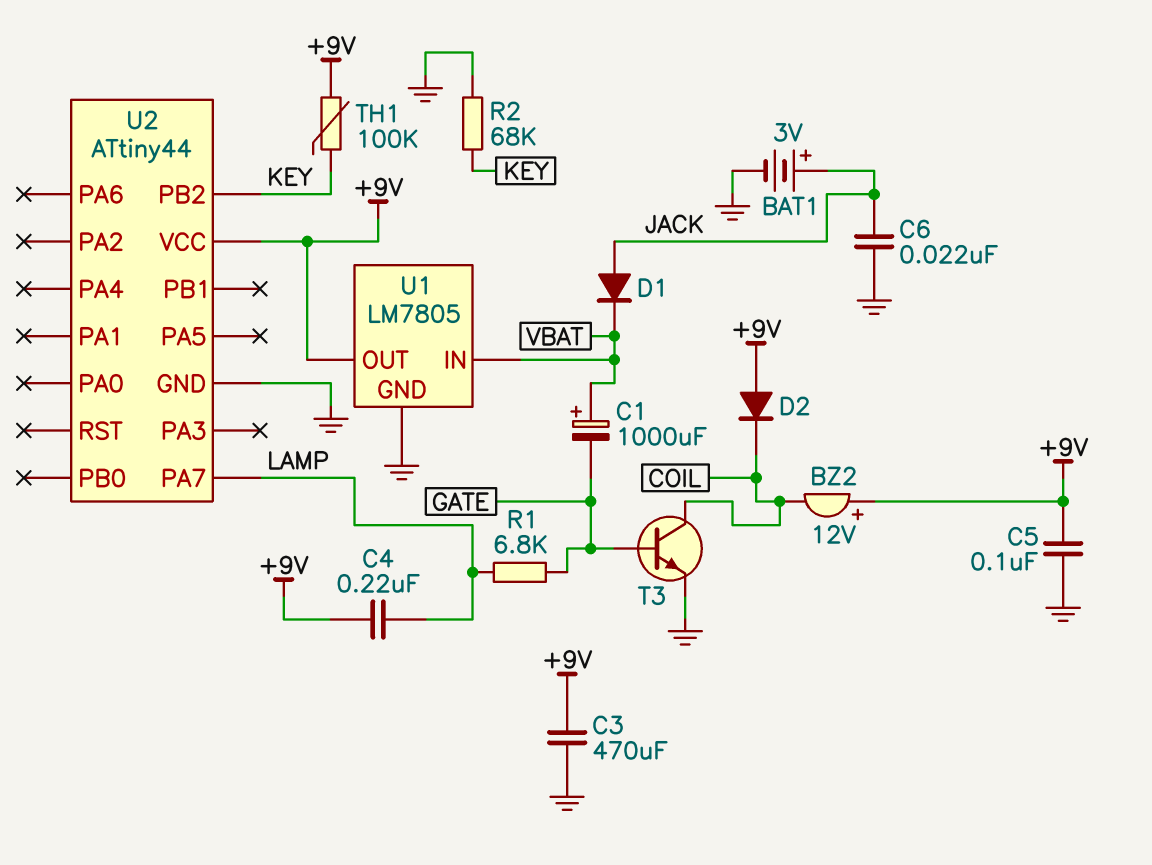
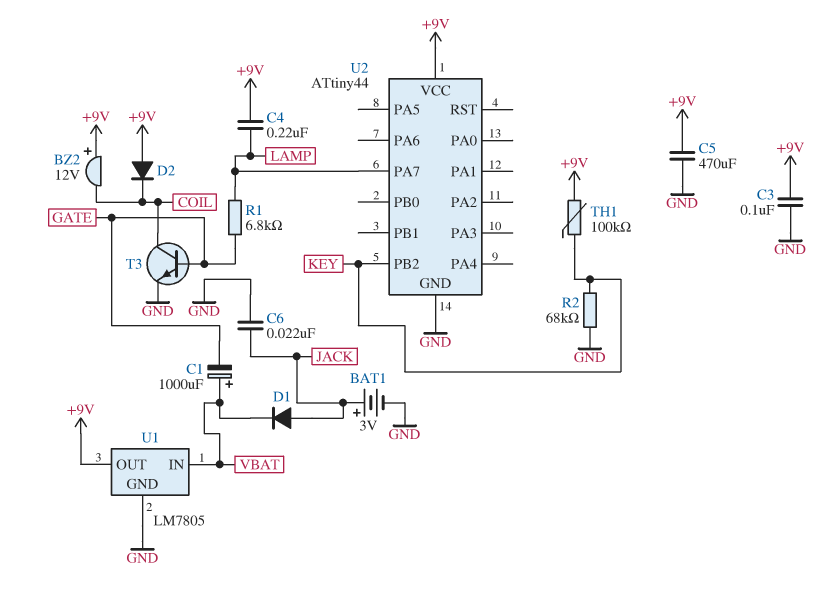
C3: 470uF (+9V, GND) -> 100nF (+9V, GND)
C5: 100nF (+9V, GND) -> 470uF (+9V, GND)

